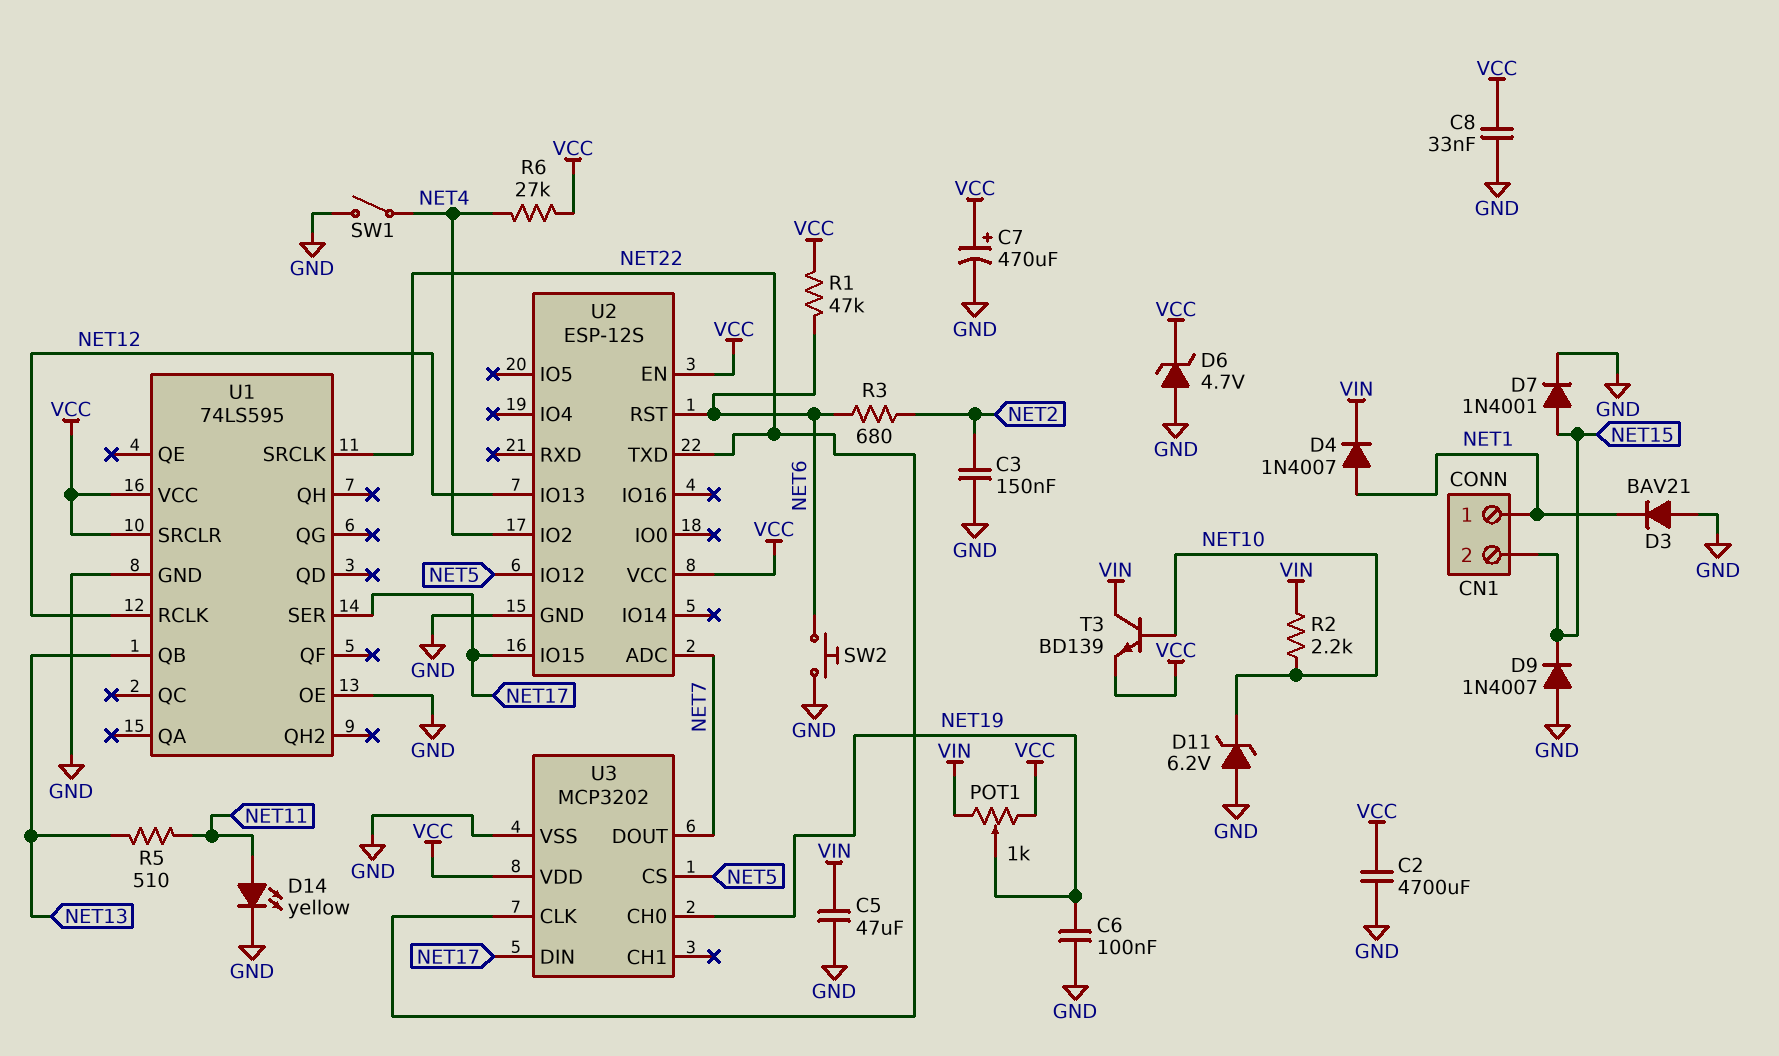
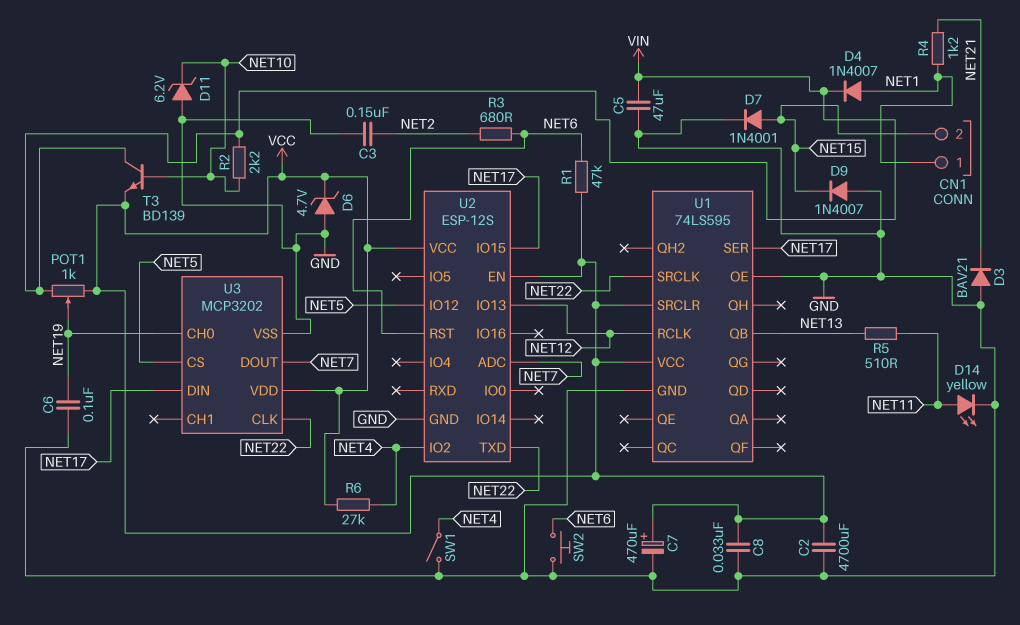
D3: diode BAV21 (A GND, K NET1) -> diode BAV21 (A GND, K NET21)
R4: none -> 1.2k (NET1, NET21)

